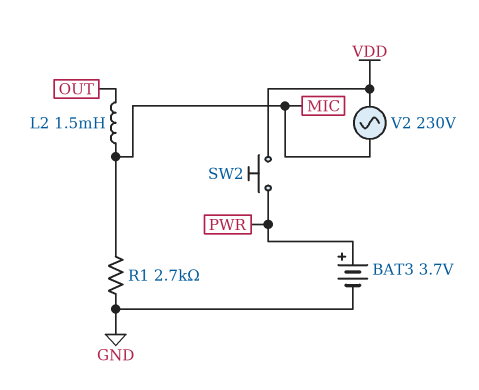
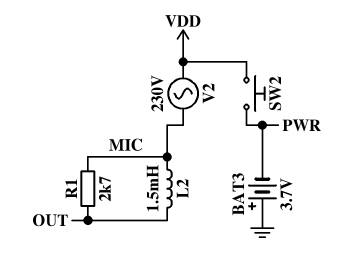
BAT3: 3.7V (plus PWR, minus GND) -> 3.7V (plus GND, minus PWR)
R1: 2.7k (GND, MIC) -> 2.7k (MIC, OUT)

